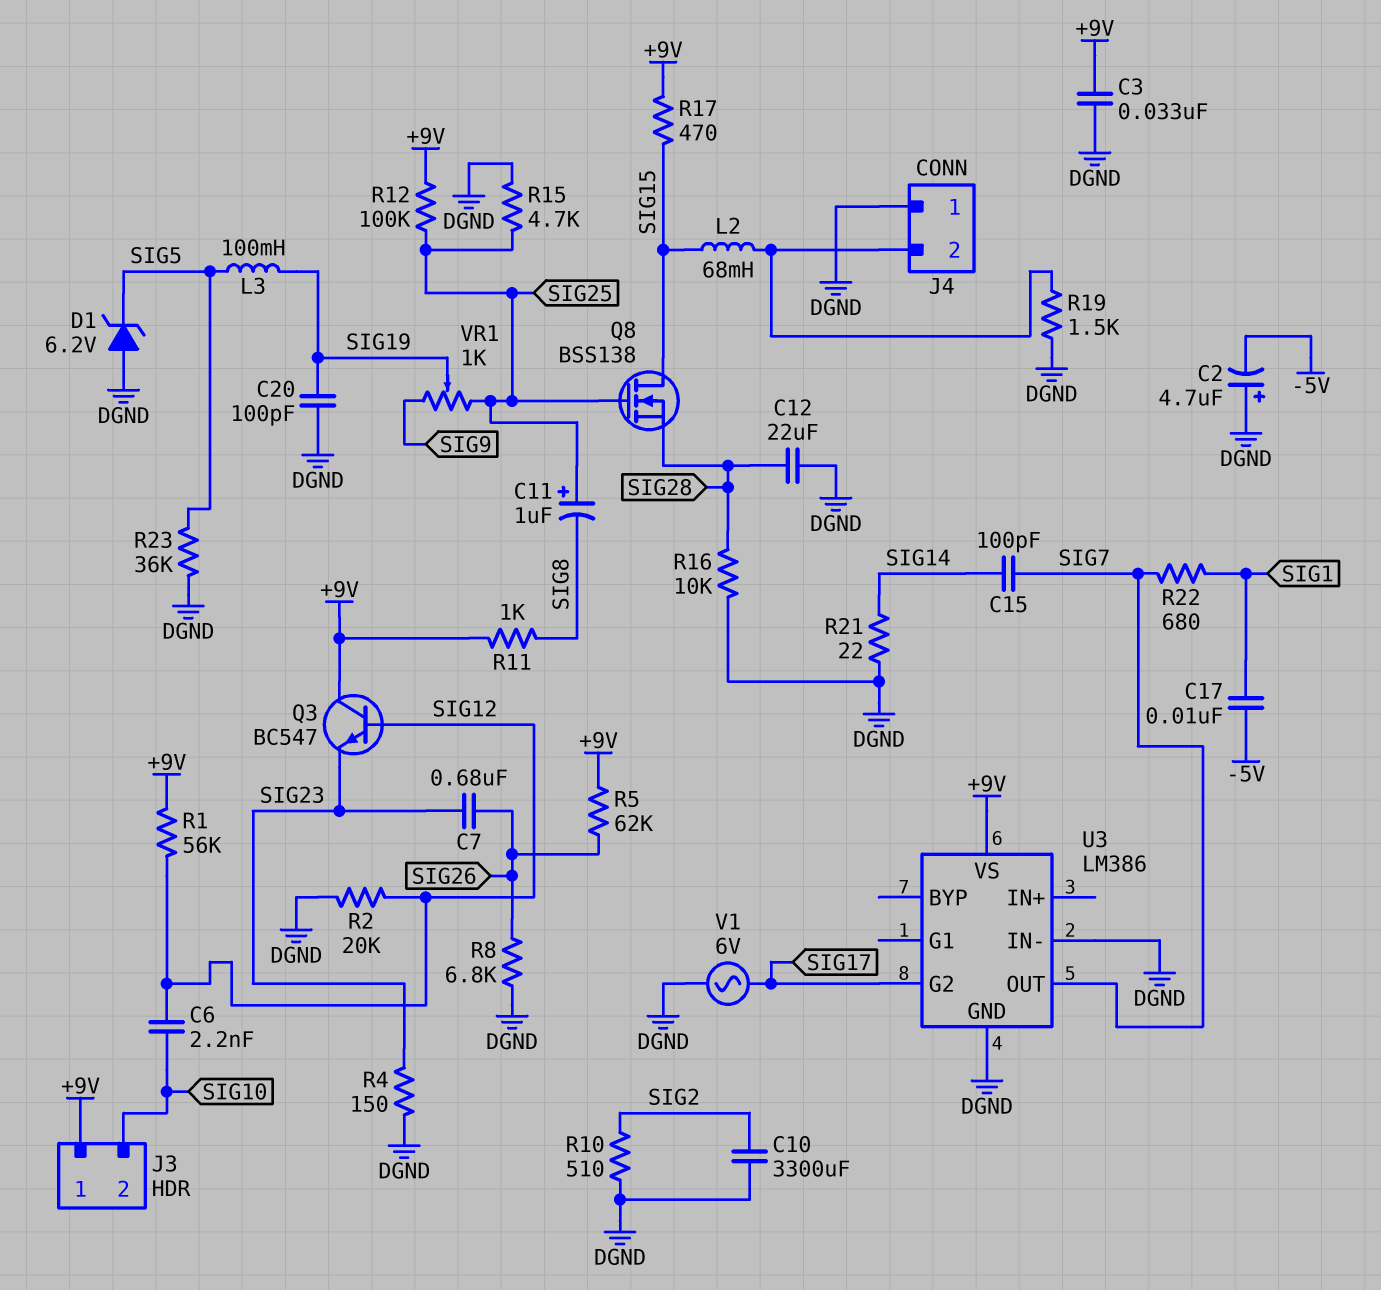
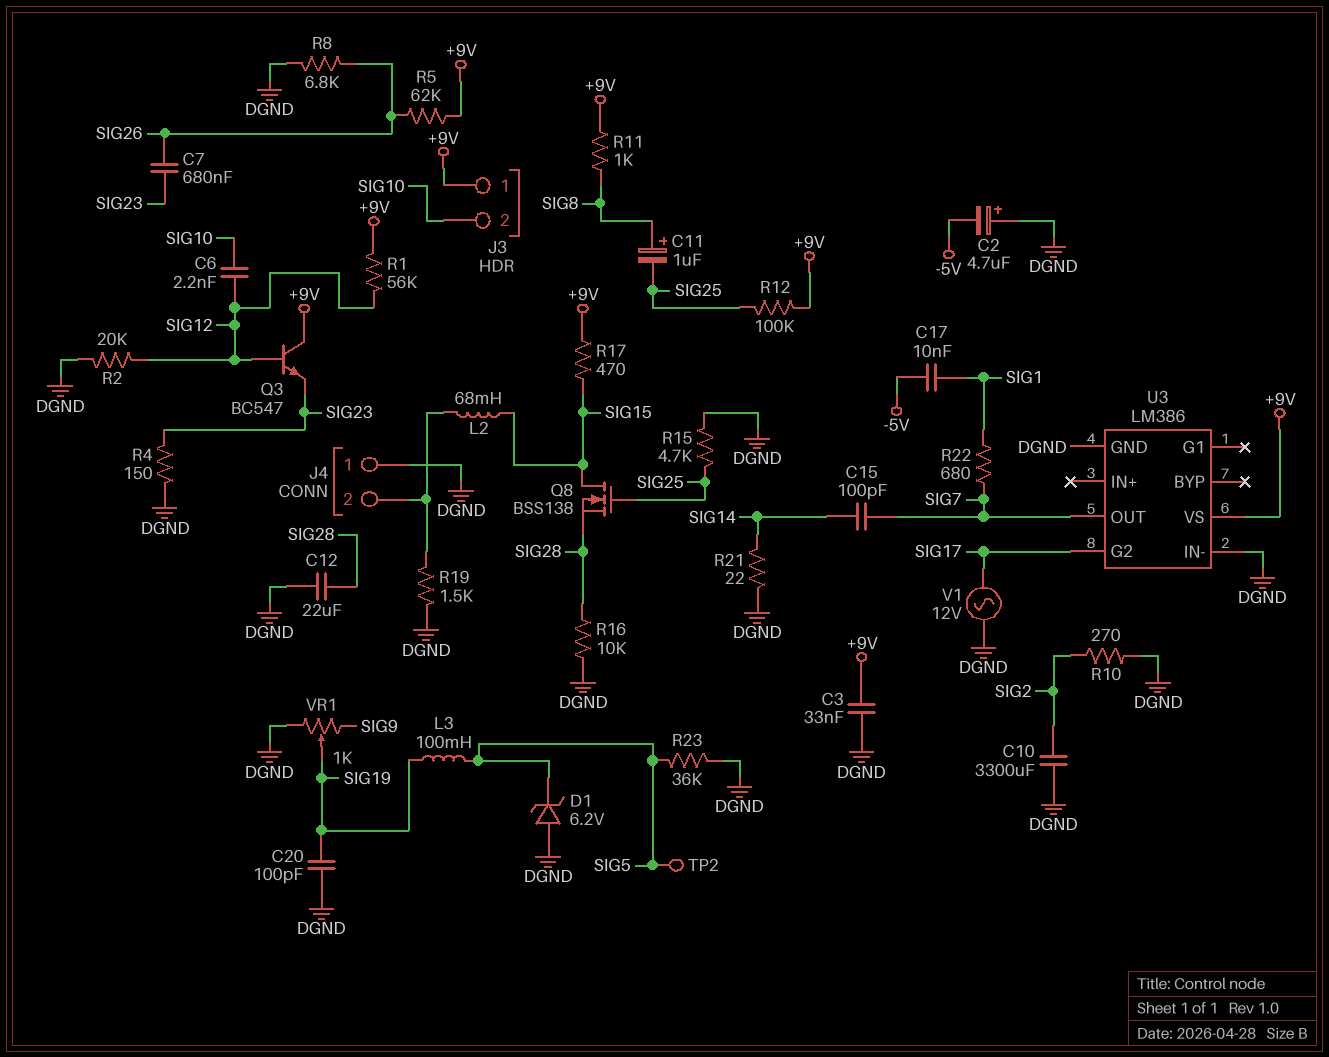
C11: 1uF (plus SIG25, minus SIG8) -> 1uF (plus SIG8, minus SIG25)
R10: 510 (DGND, SIG2) -> 270 (DGND, SIG2)
TP2: none -> test point (SIG5)
V1: AC 6V (DGND, SIG17) -> AC 12V (DGND, SIG17)
VR1: 1k (SIG9, SIG25, wiper SIG19) -> 1k (DGND, SIG9, wiper SIG19)

